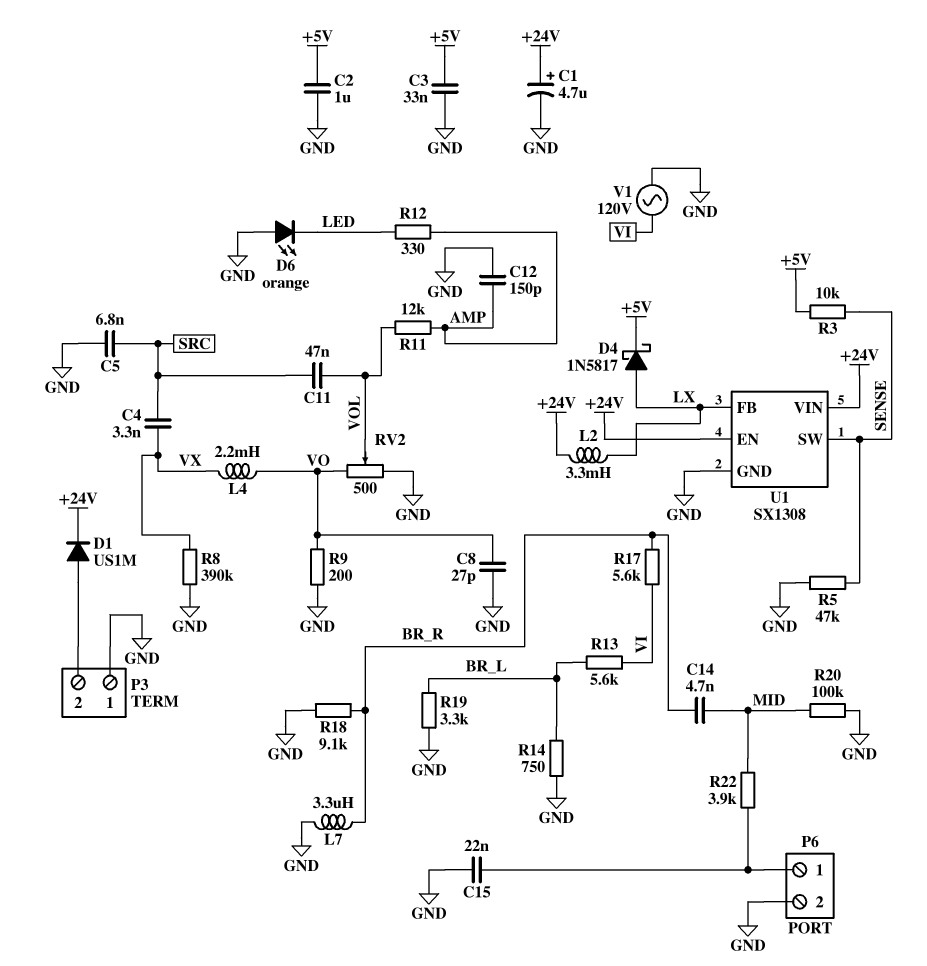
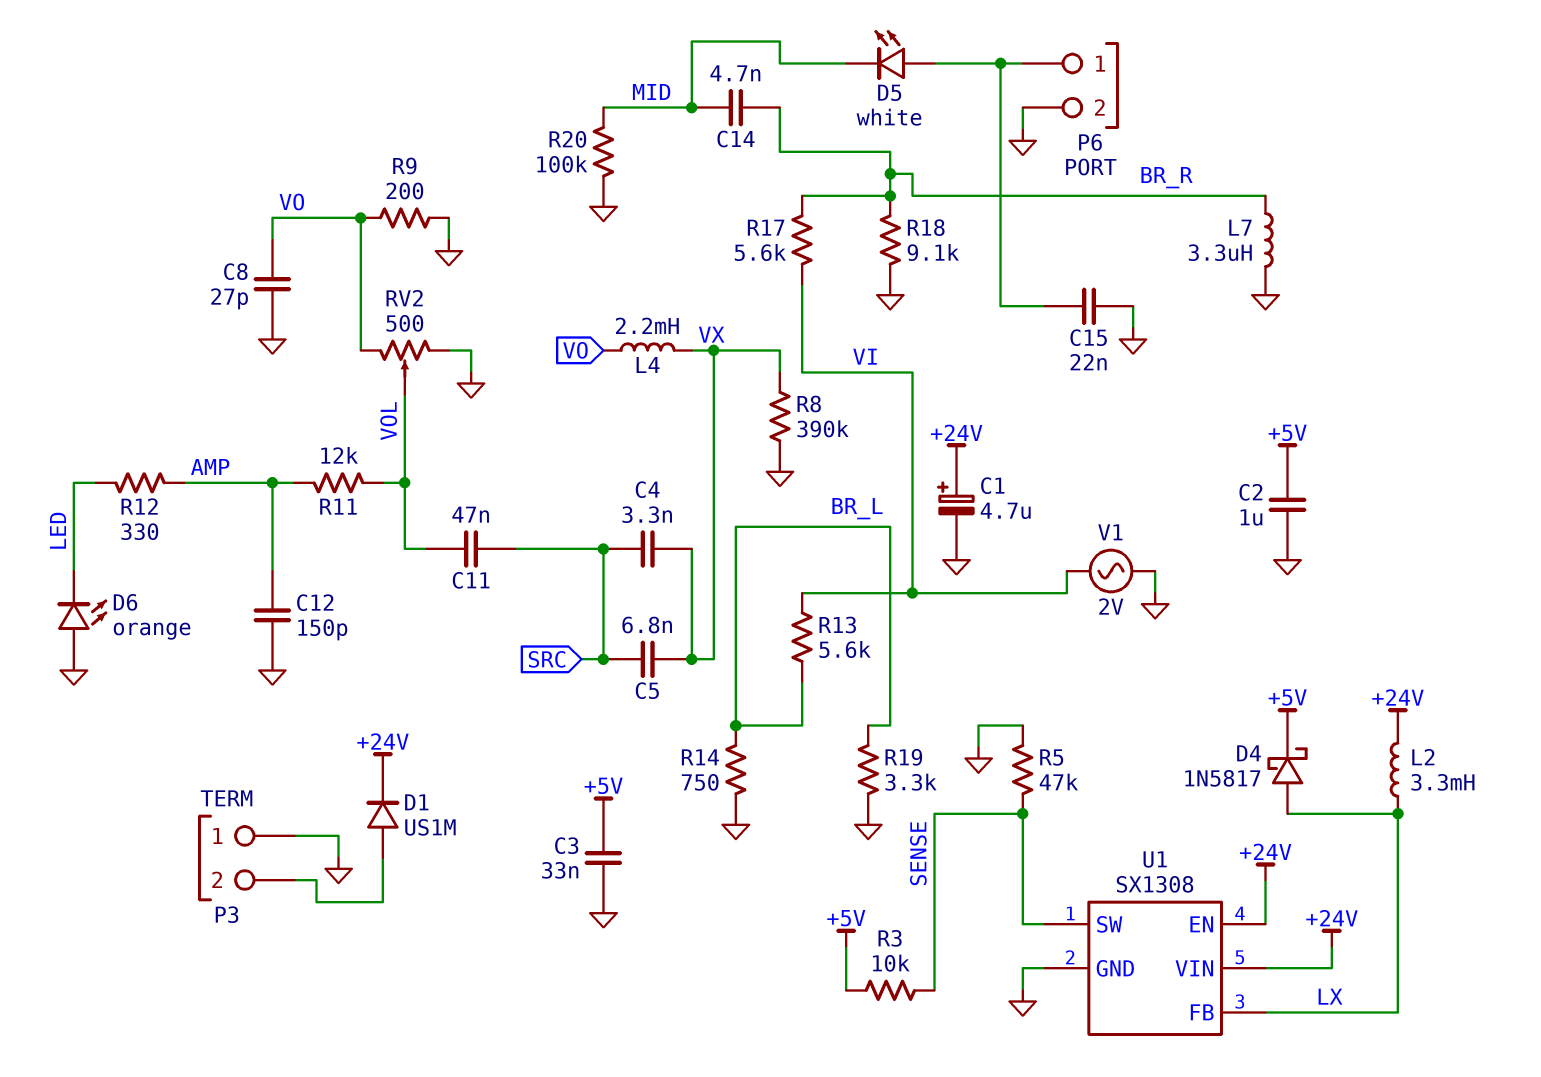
C5: 6.8nF (GND, SRC) -> 6.8nF (SRC, VX)
D5: none -> LED white (A P6/1, K MID)
R22: 3.9k (MID, P6/1) -> none
V1: AC 120V (GND, VI) -> AC 2V (GND, VI)

